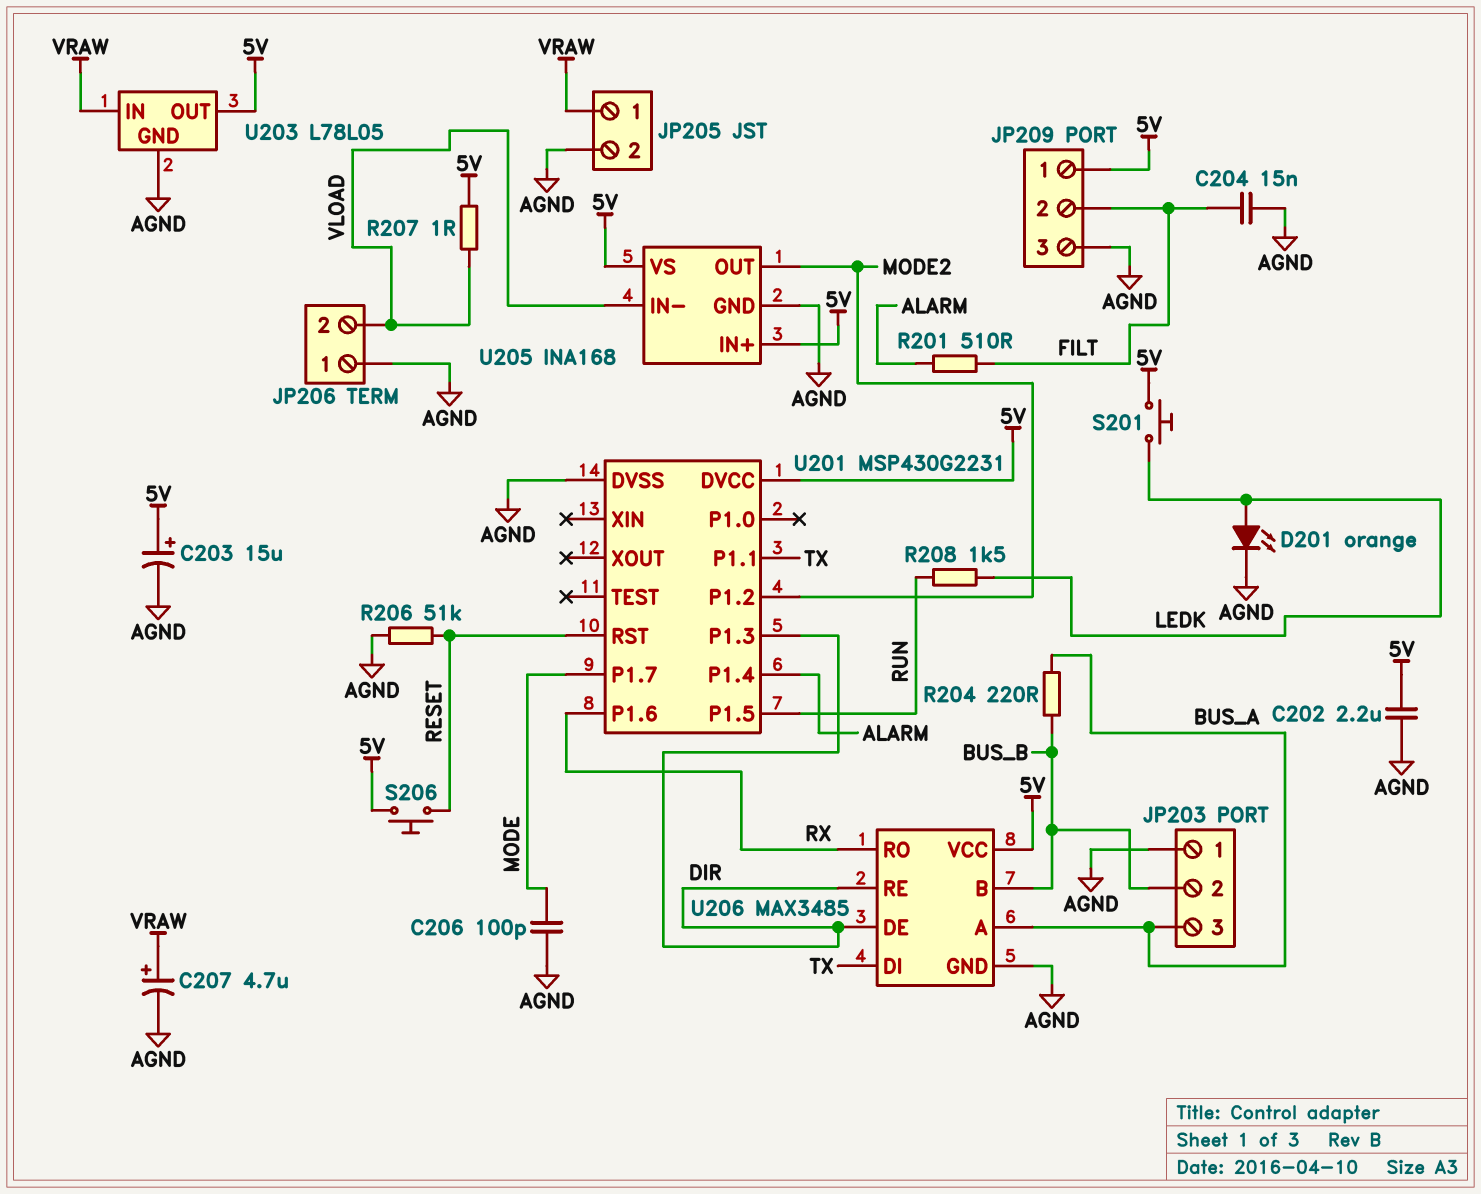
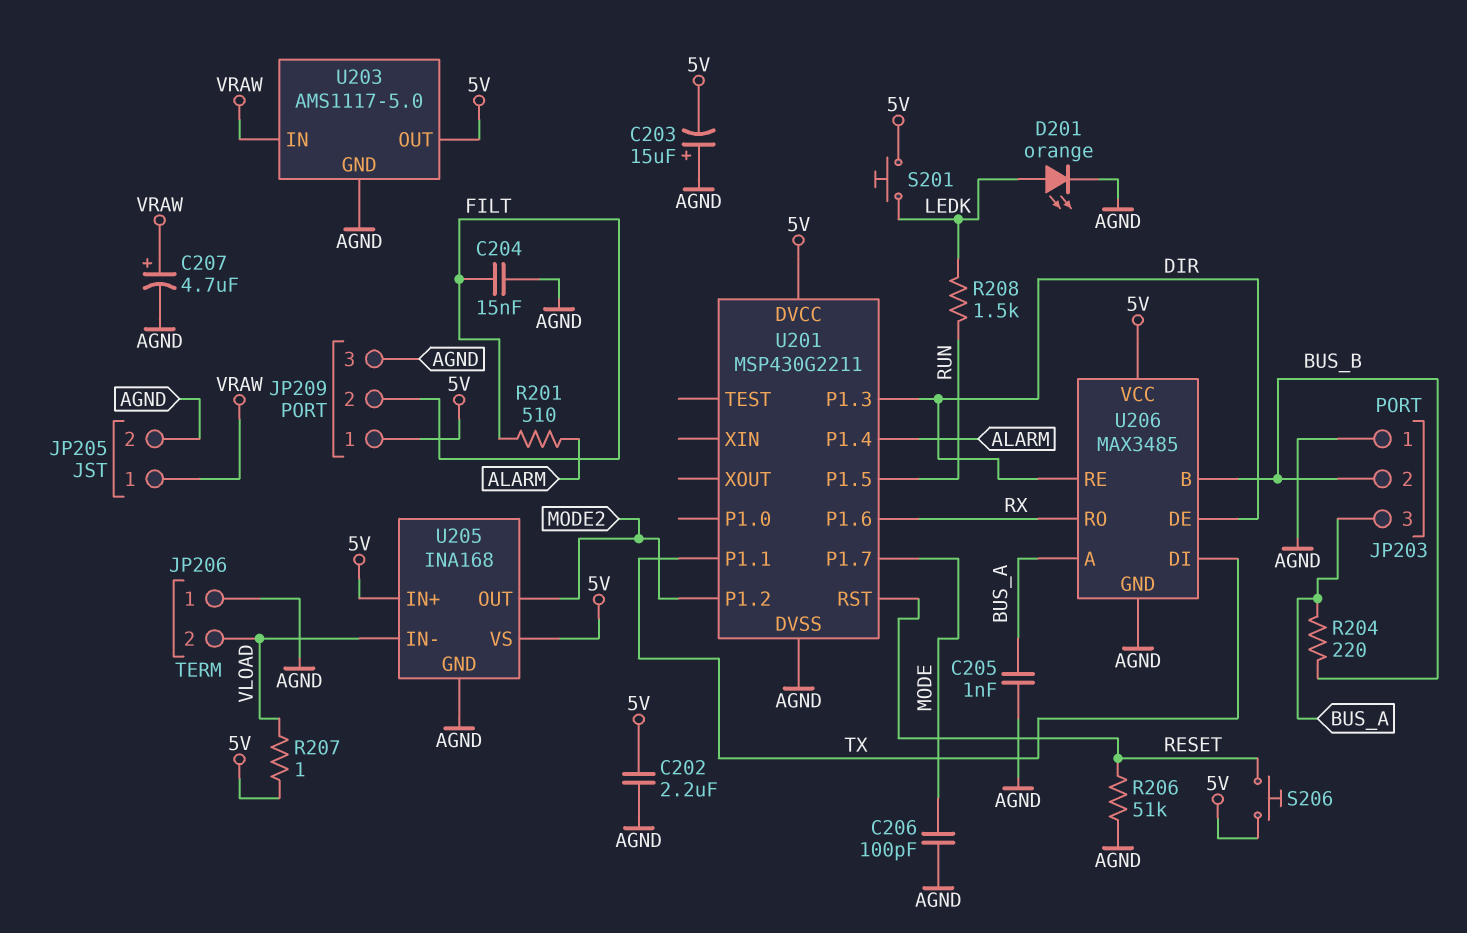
C203: 15uF (plus 5V, minus AGND) -> 15uF (plus AGND, minus 5V)
C205: none -> 1nF (AGND, BUS_A)
U201: MSP430G2231 -> MSP430G2211
U203: L78L05 -> AMS1117-5.0

